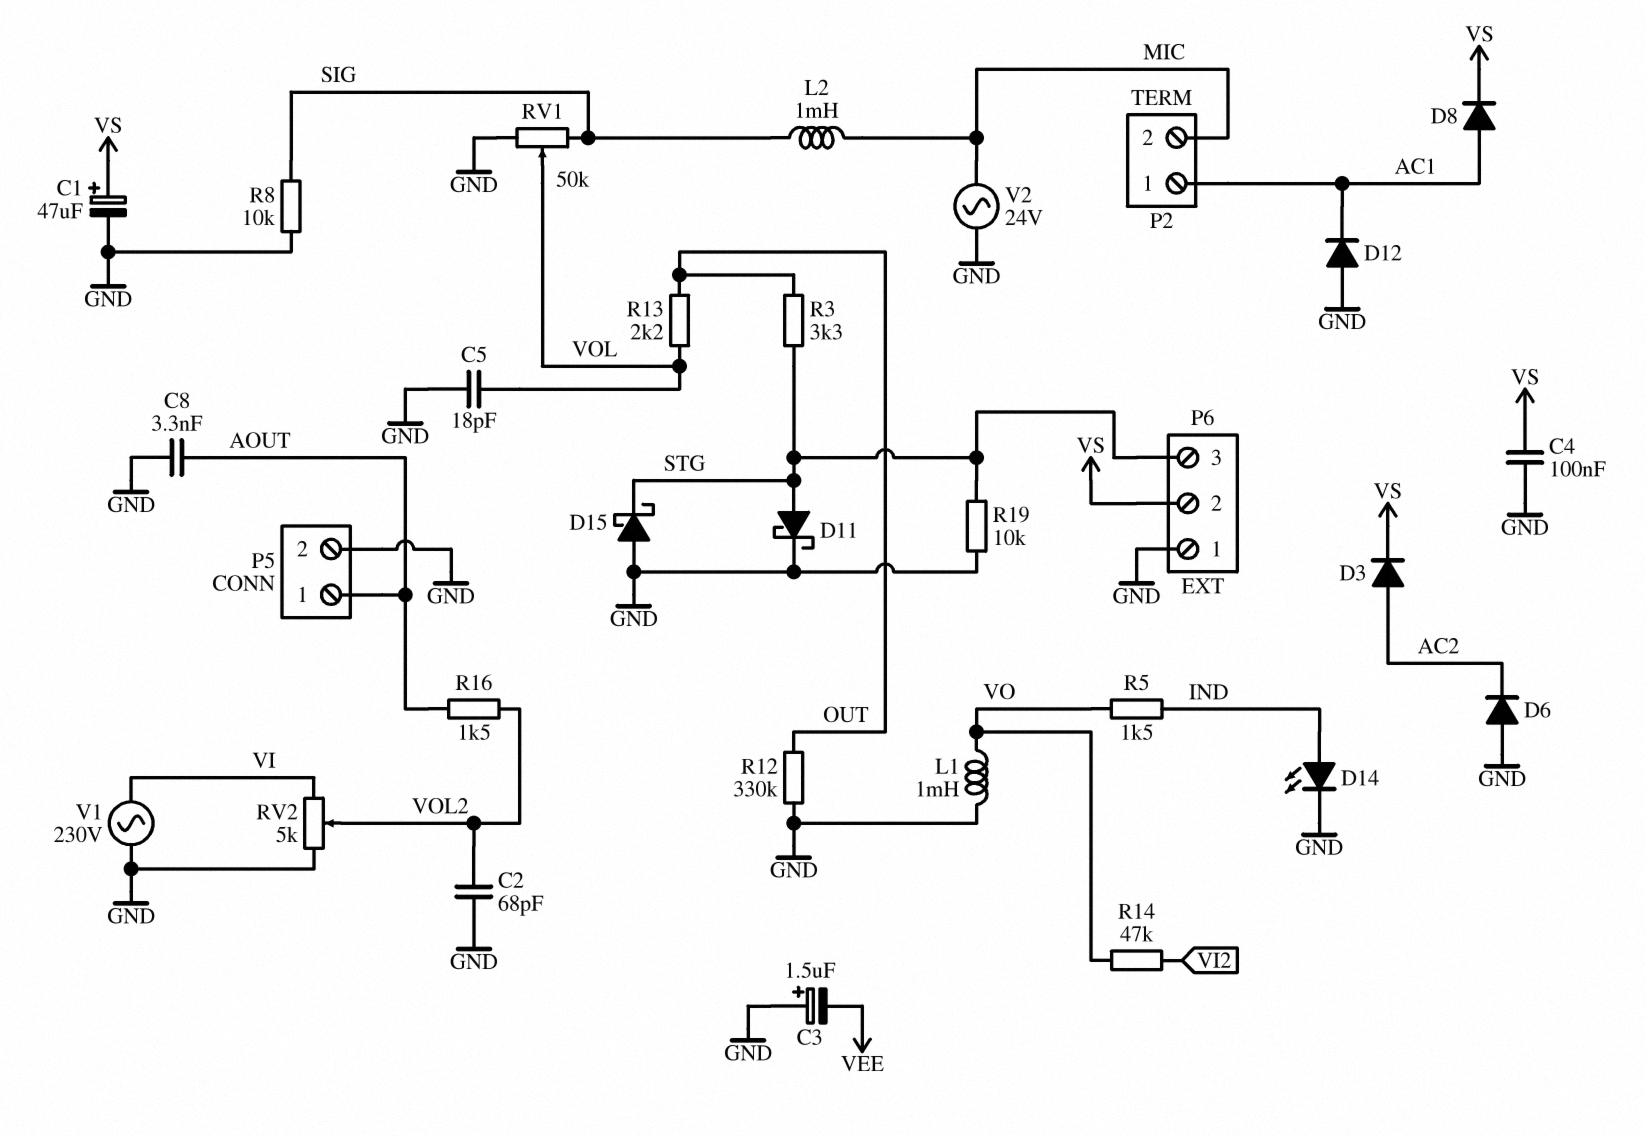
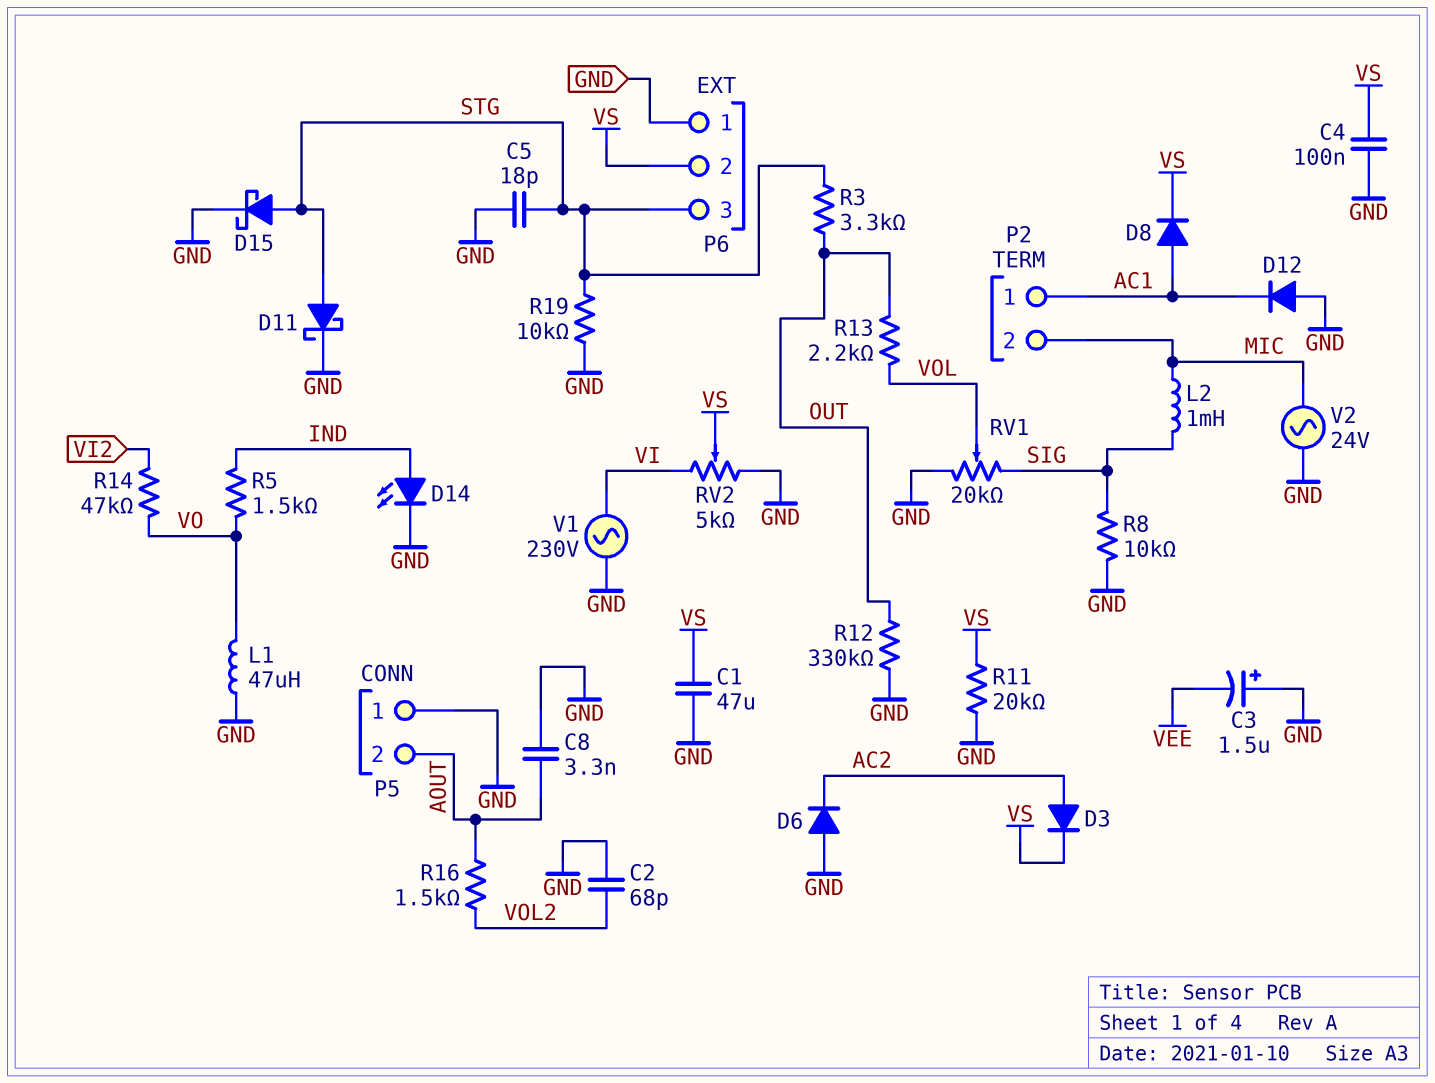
C1: 47uF (plus VS, minus GND) -> 47uF (GND, VS)
C5: 18pF (GND, VOL) -> 18pF (GND, STG)
D15: schottky (A GND, K STG) -> schottky (A STG, K GND)
L1: 1mH (GND, VO) -> 47uH (GND, VO)
P5 pin 1: AOUT -> GND
P5 pin 2: GND -> AOUT
R11: none -> 20k (GND, VS)
RV1: 50k (GND, SIG, wiper VOL) -> 20k (GND, SIG, wiper VOL)
RV2: 5k (GND, VI, wiper VOL2) -> 5k (GND, VI, wiper VS)

